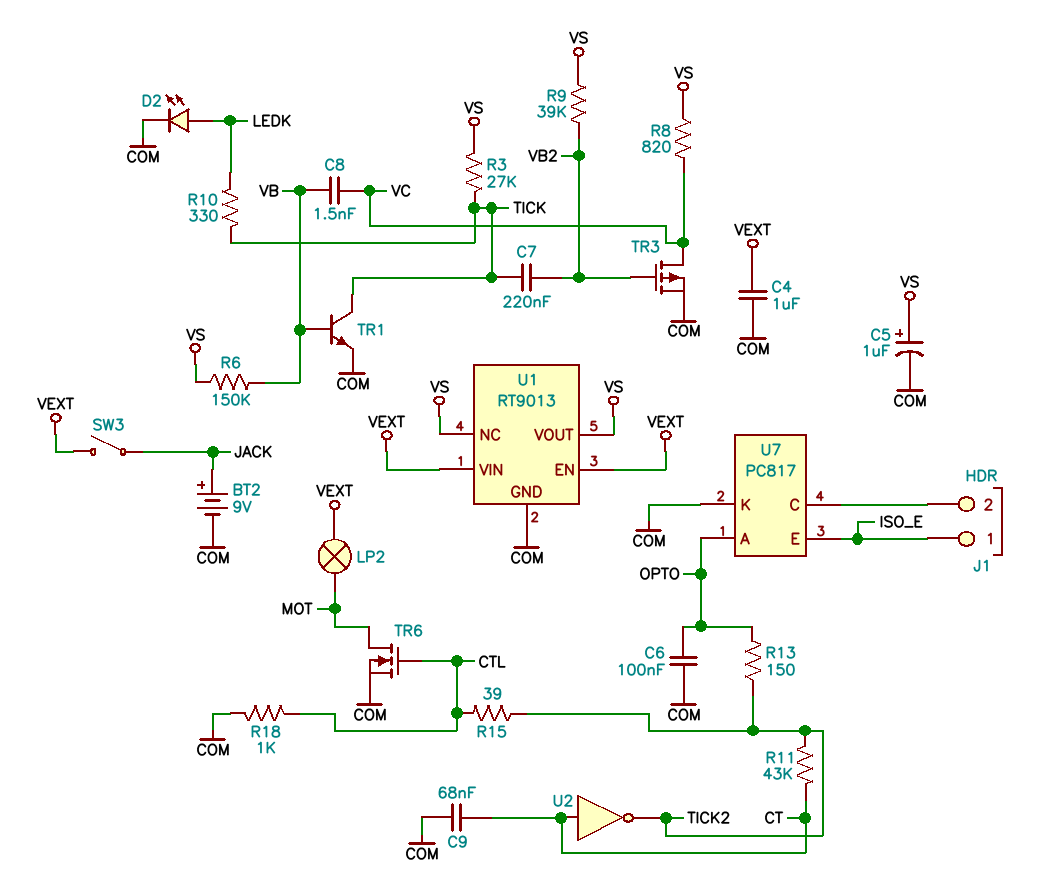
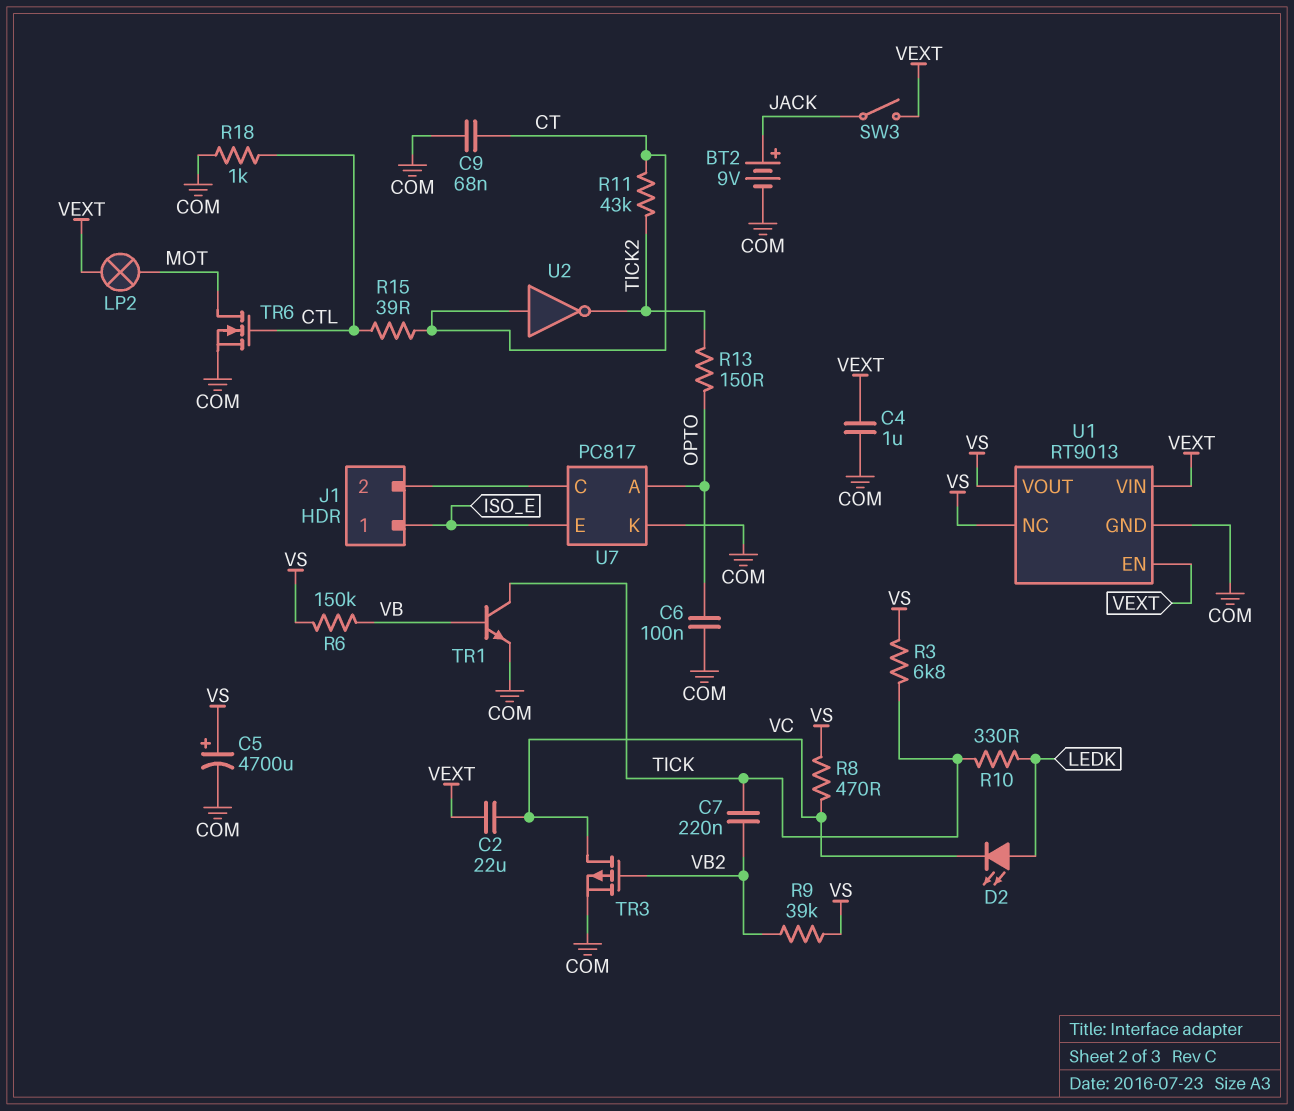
C2: none -> 22uF (VC, VEXT)
C5: 1uF (plus VS, minus COM) -> 4700uF (plus VS, minus COM)
C8: 1.5nF (VB, VC) -> none
D2: LED (A LEDK, K COM) -> LED (A LEDK, K VC)
R3: 27k (TICK, VS) -> 6.8k (TICK, VS)
R8: 820 (VC, VS) -> 470 (VC, VS)
R15: 39 (CTL, TICK2) -> 39 (CT, CTL)

